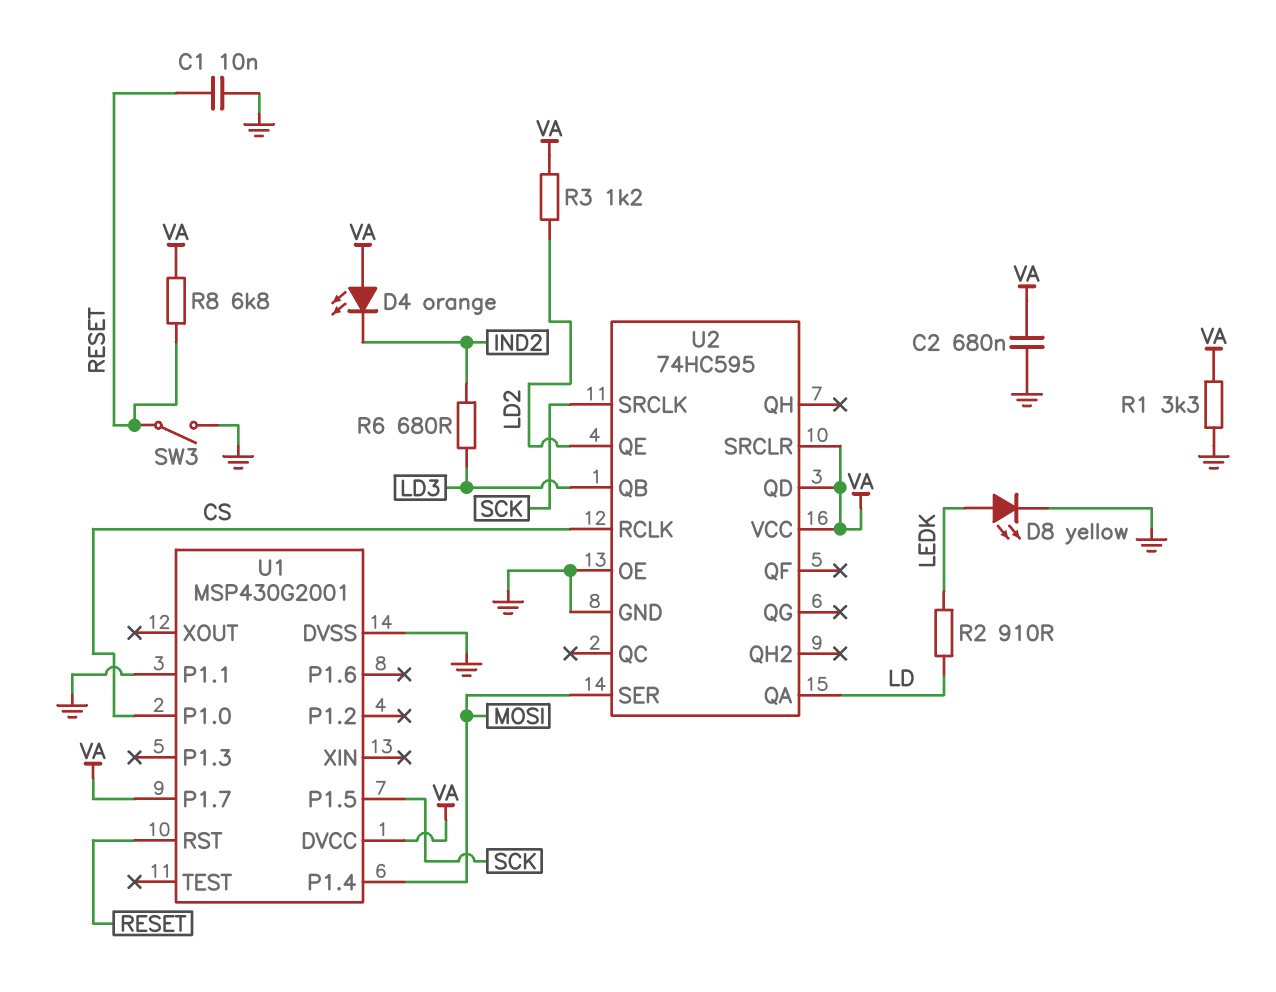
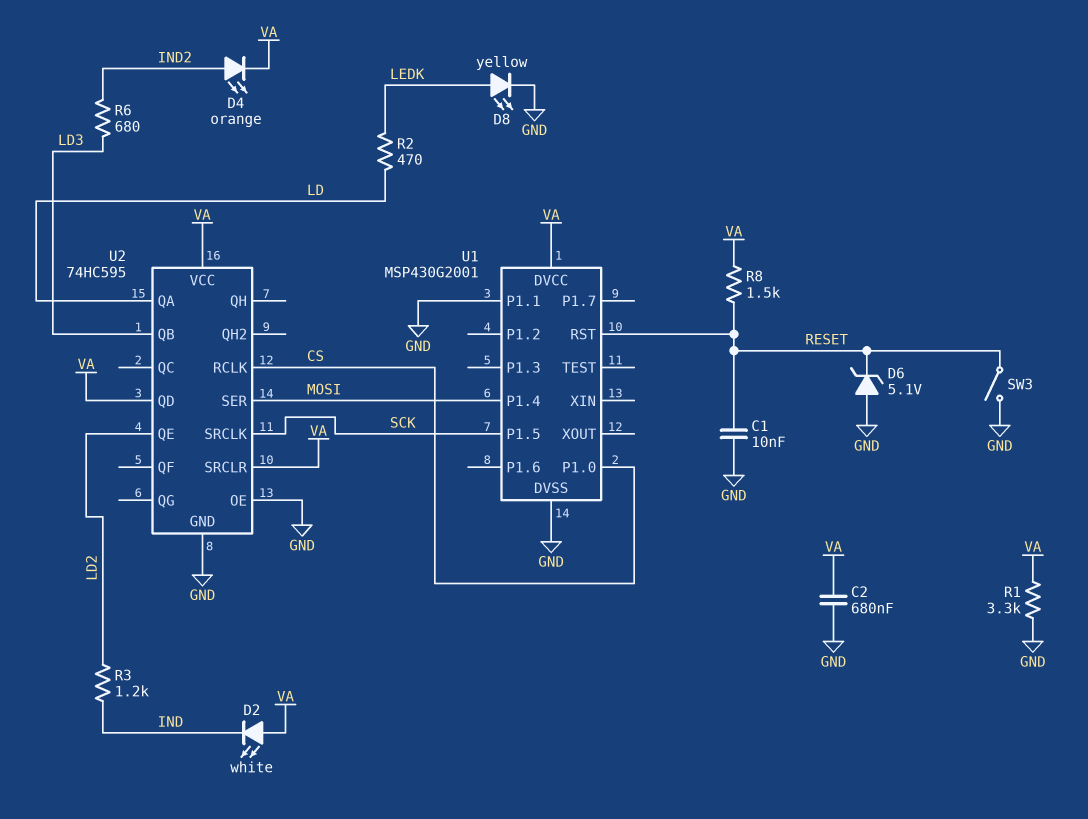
D2: none -> LED white (A VA, K IND)
D4: LED orange (A VA, K IND2) -> LED orange (A IND2, K VA)
D6: none -> zener 5.1V (A GND, K RESET)
R2: 910 (LD, LEDK) -> 470 (LD, LEDK)
R3: 1.2k (LD2, VA) -> 1.2k (IND, LD2)
R8: 6.8k (RESET, VA) -> 1.5k (RESET, VA)
U1 pin P1.7: VA -> none

